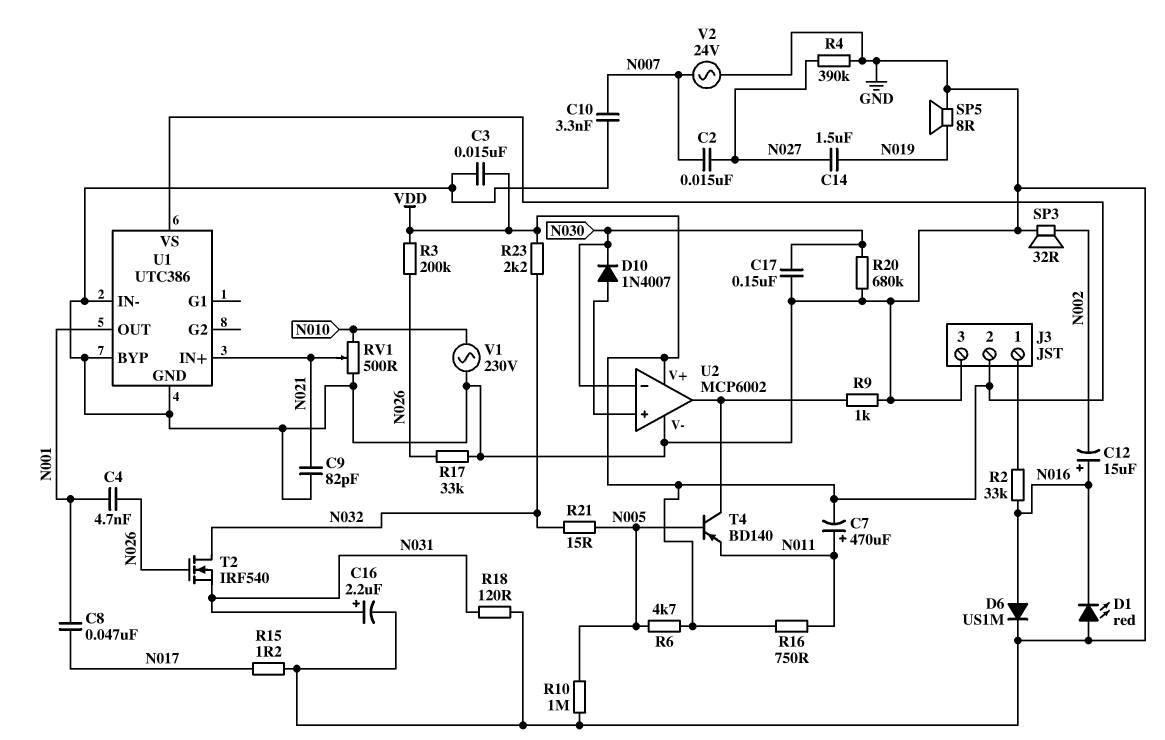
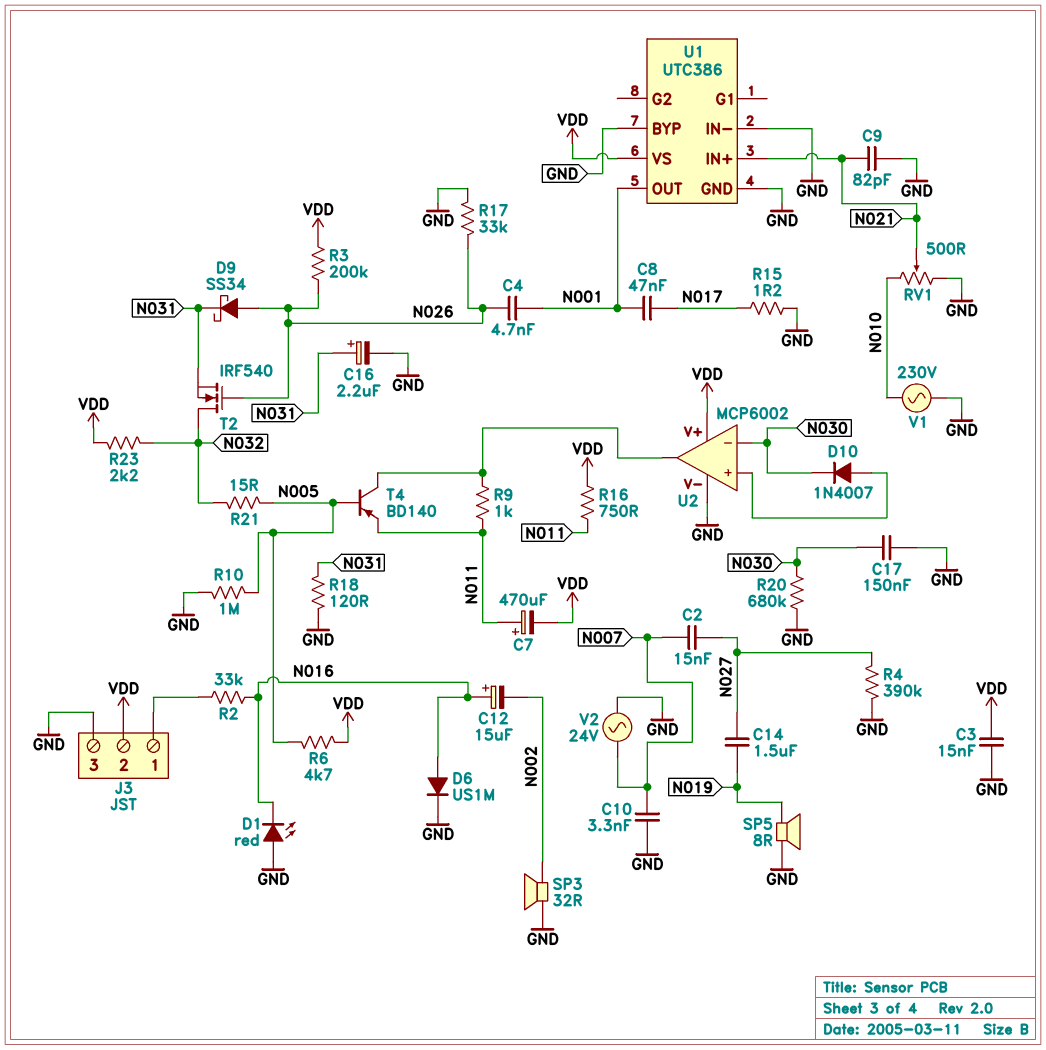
D9: none -> schottky SS34 (A N026, K N031)
R9: 1k (GND, U2/out) -> 1k (N011, U2/out)

